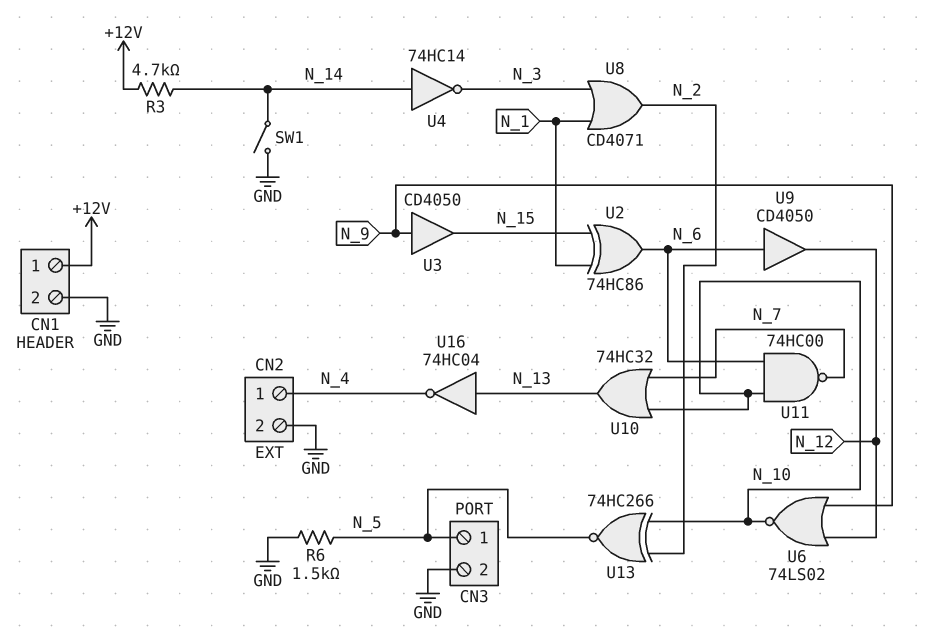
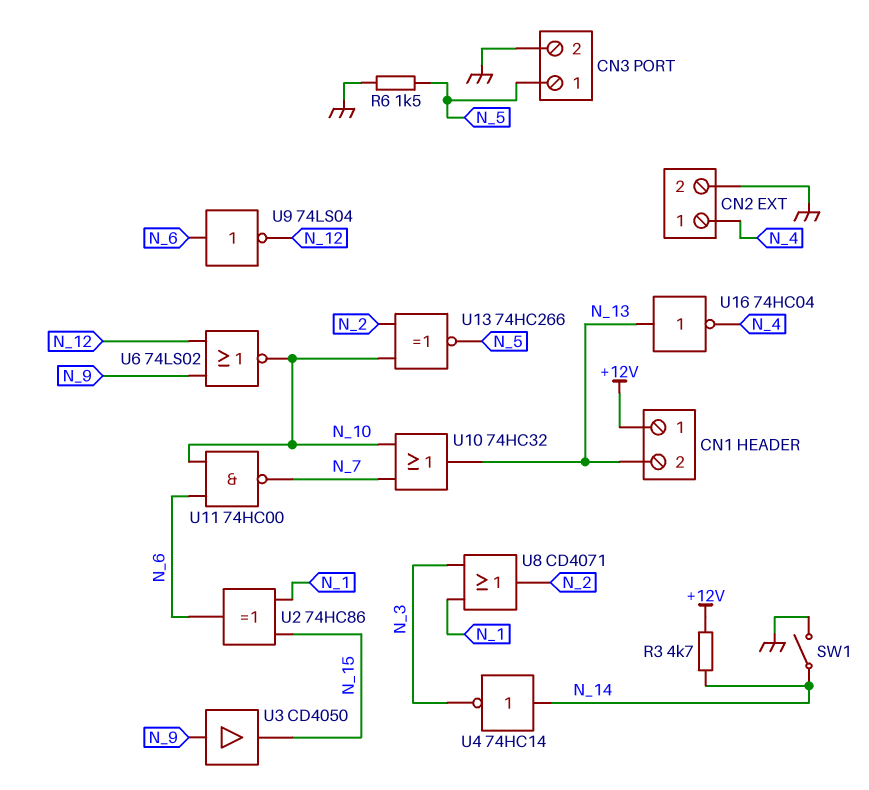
CN1 pin 2: GND -> N_13
U9: buffer CD4050 (in N_6, out N_12) -> NOT 74LS04 (in N_6, out N_12)

